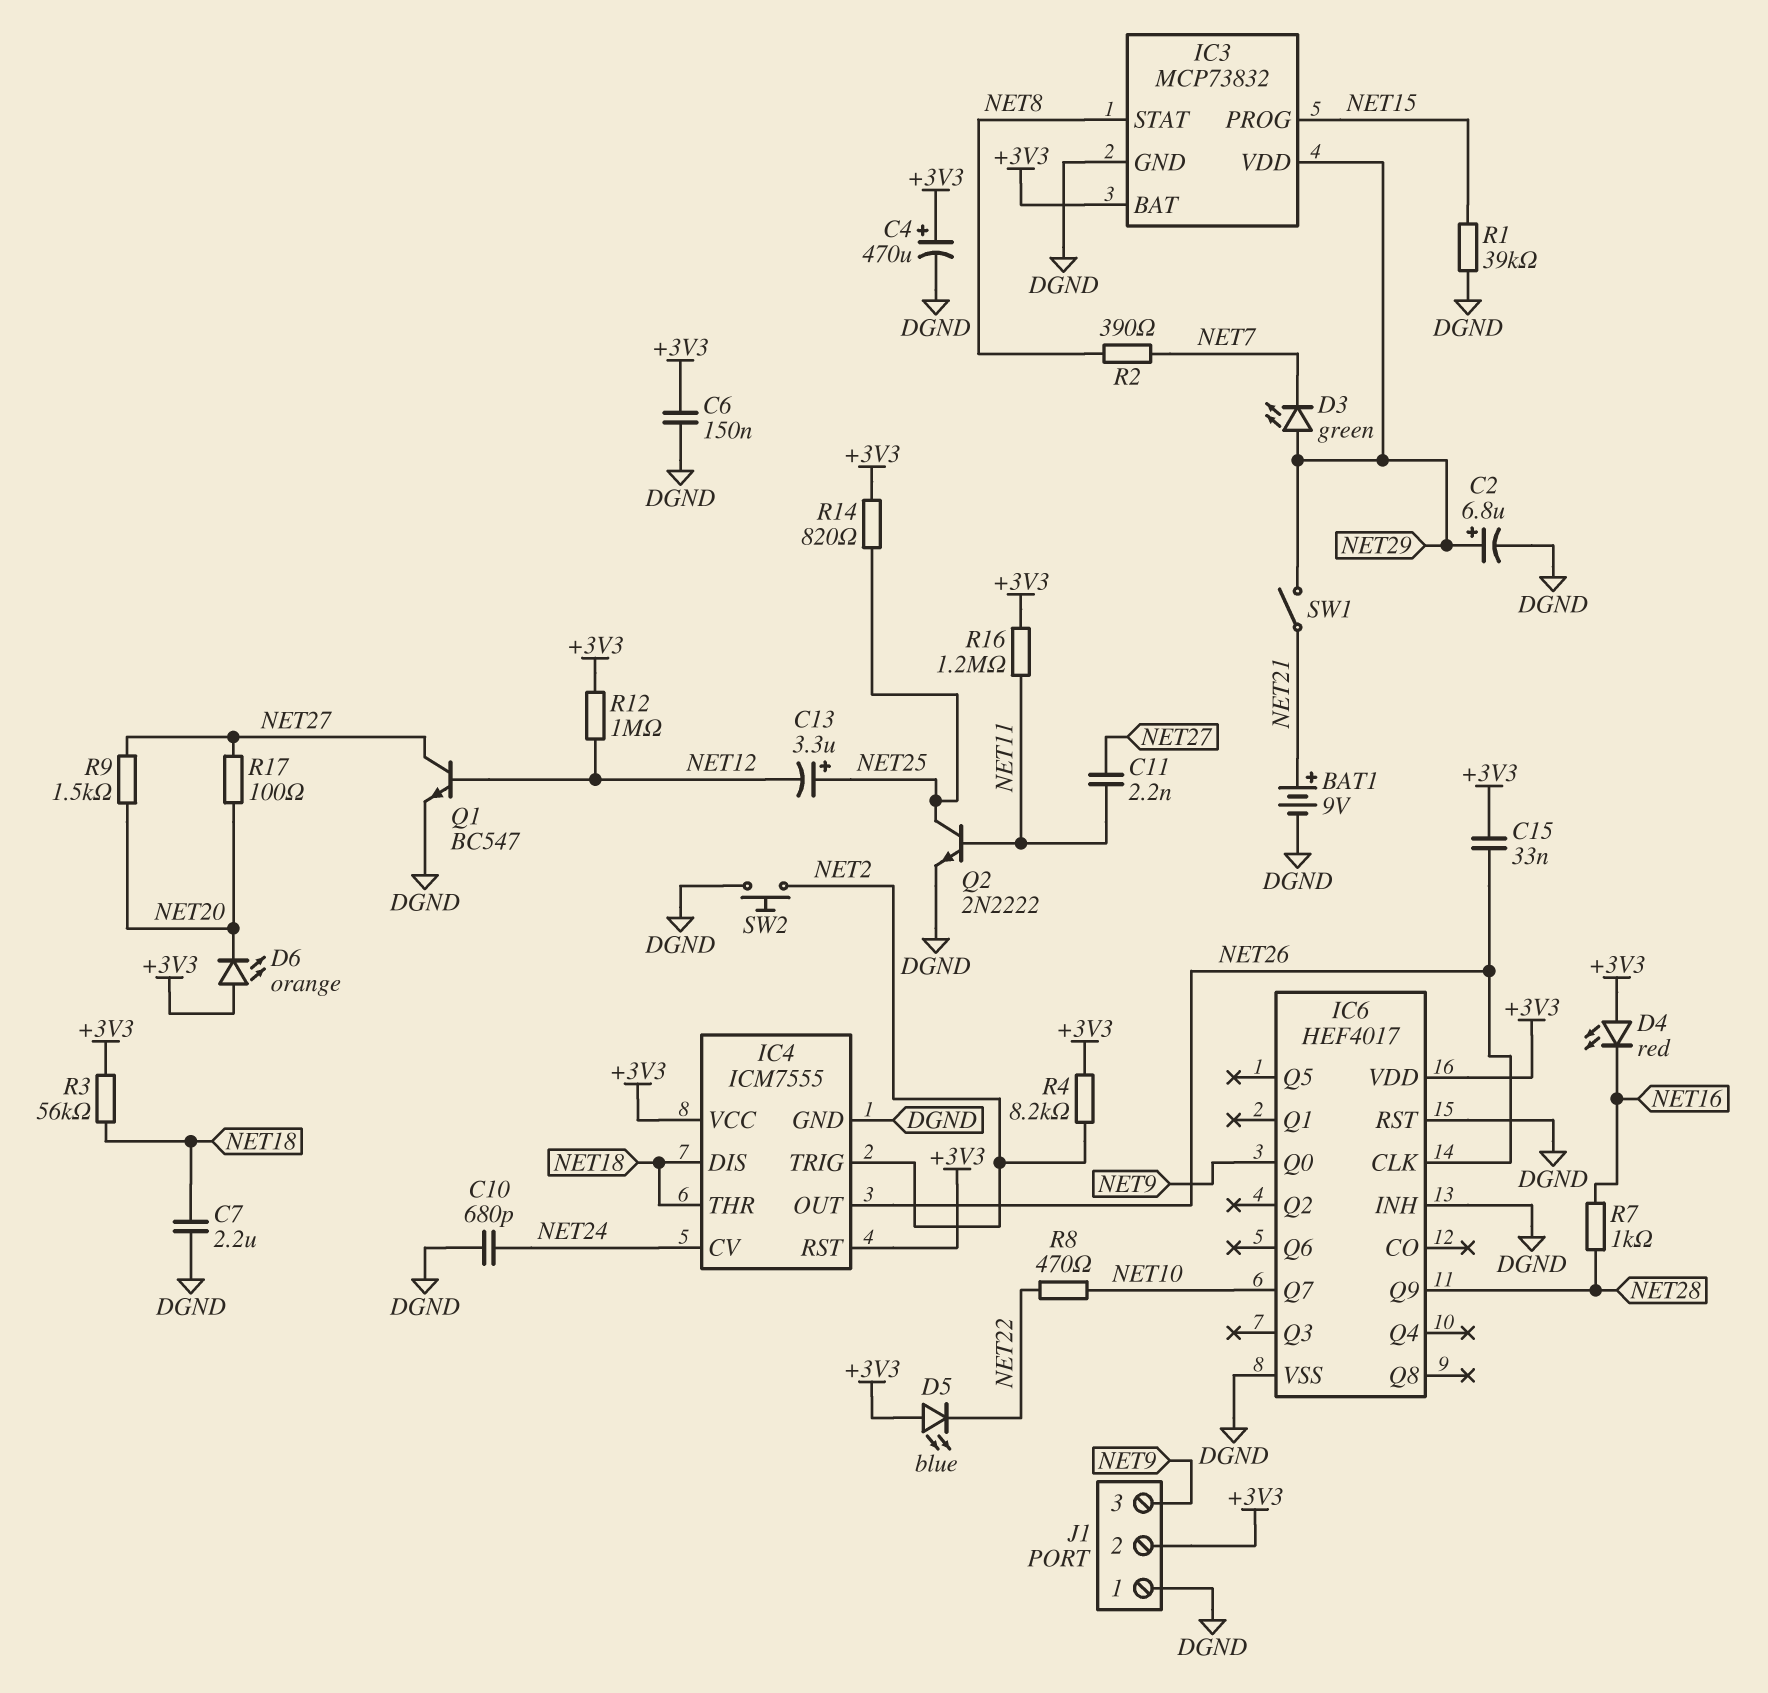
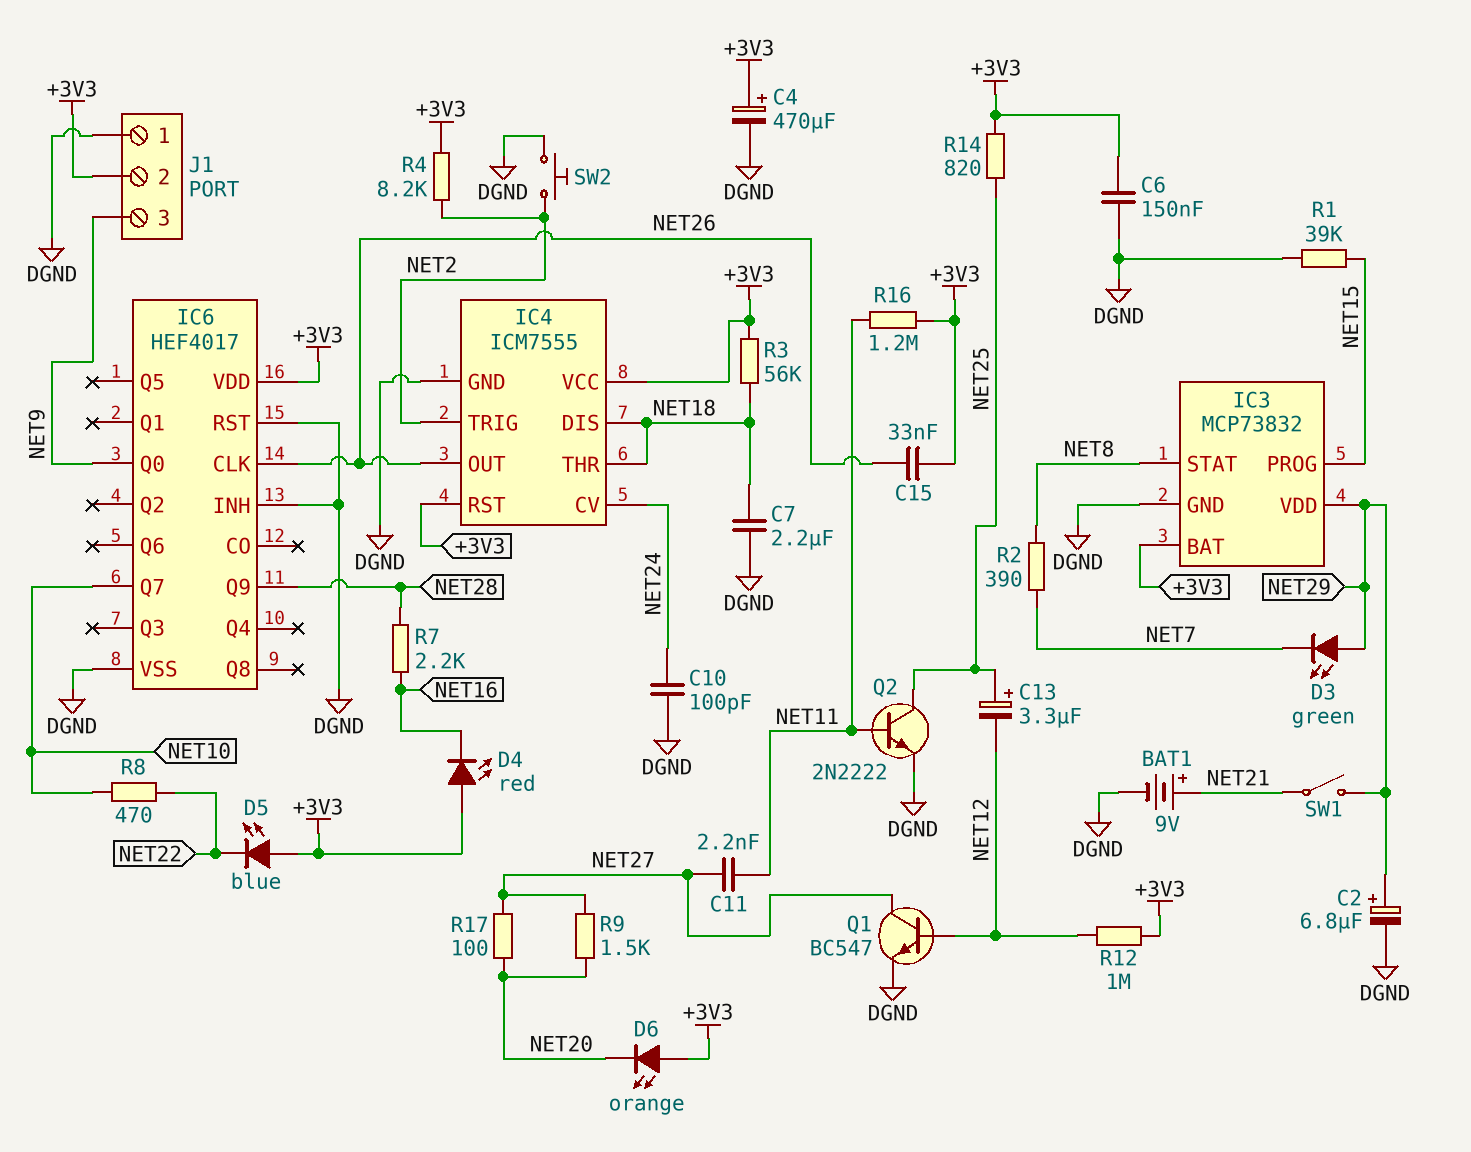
C10: 680pF (DGND, NET24) -> 100pF (DGND, NET24)
R7: 1k (NET16, NET28) -> 2.2k (NET16, NET28)

